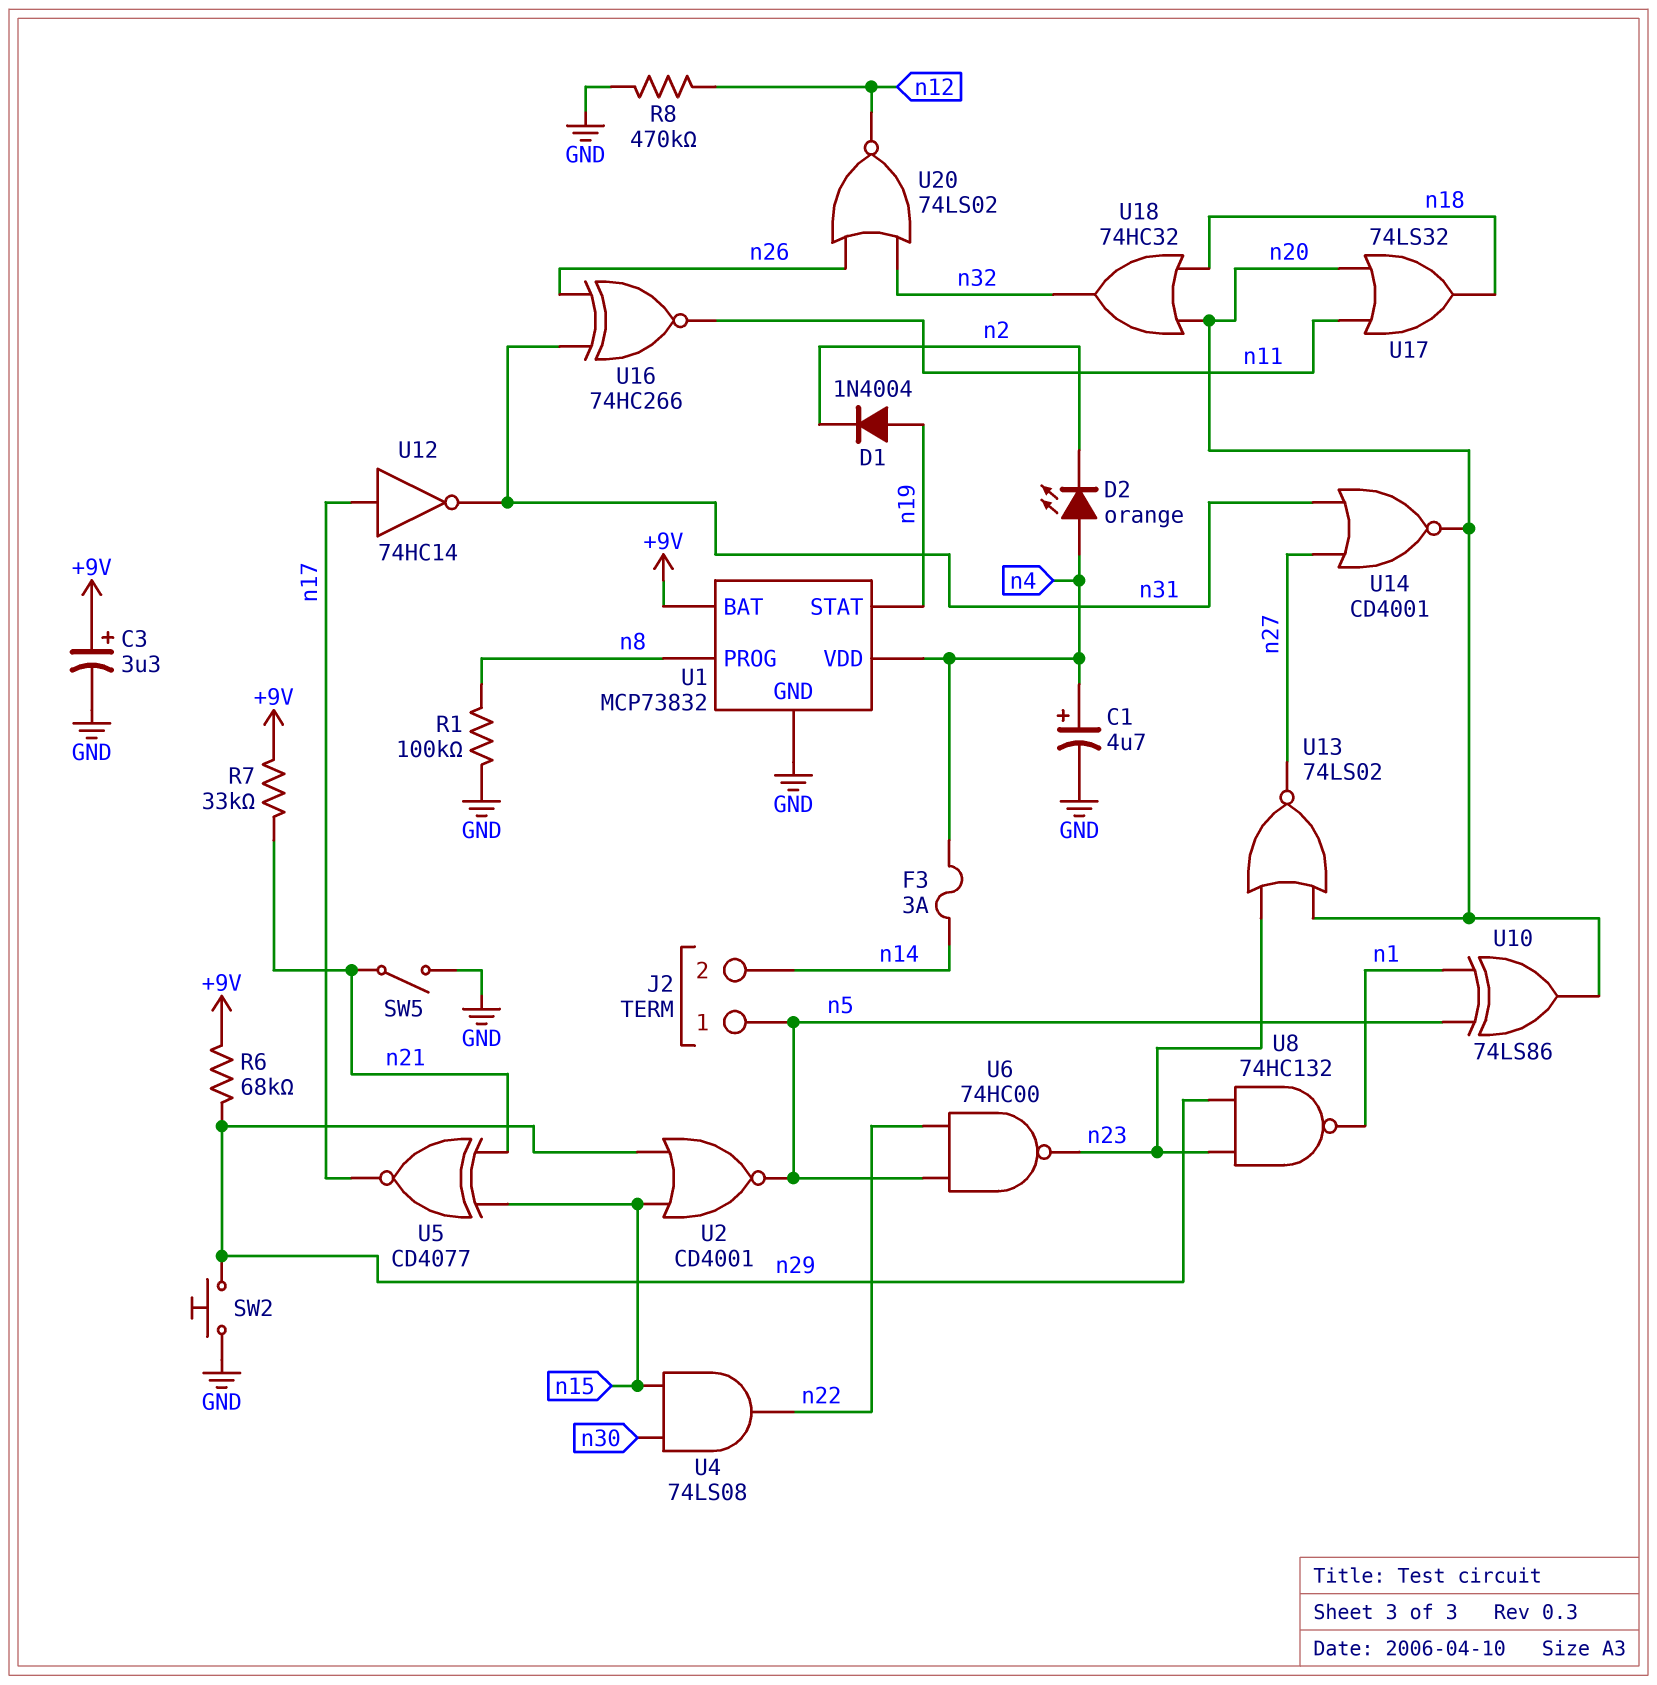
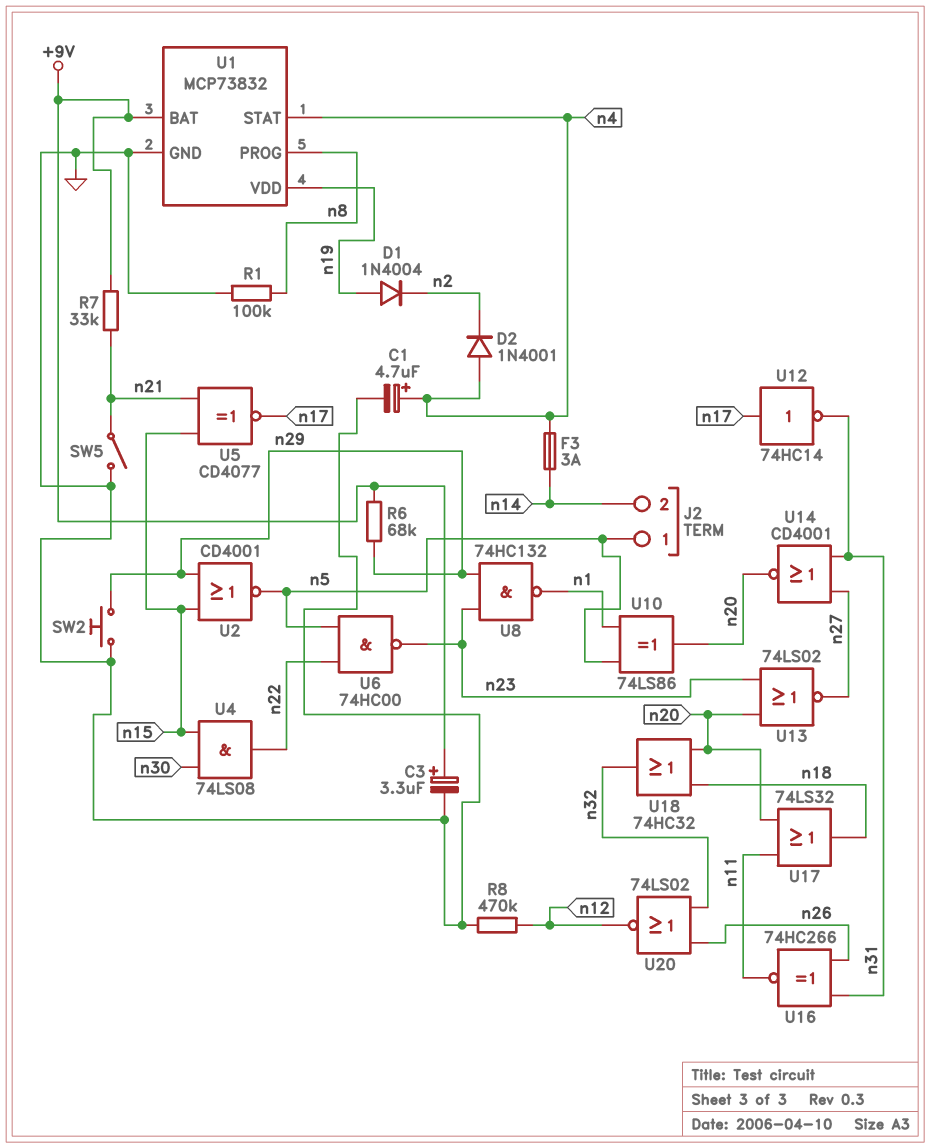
D2: LED orange (A n4, K n2) -> diode 1N4001 (A n4, K n2)
U1 pin STAT: n19 -> n4
U1 pin VDD: n4 -> n19

